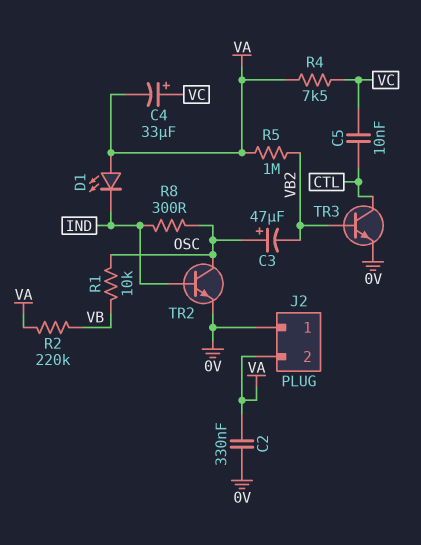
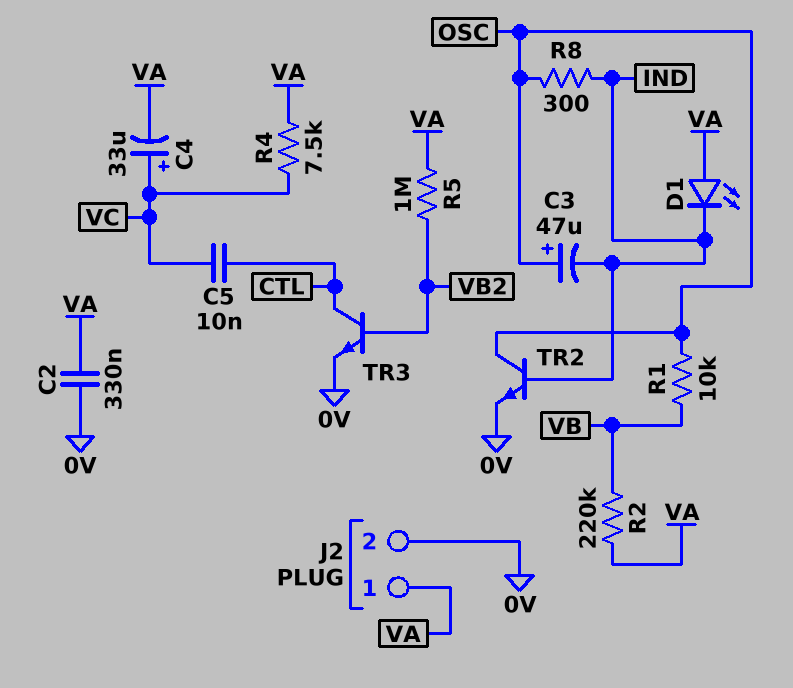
C3: 47uF (plus OSC, minus VB2) -> 47uF (plus OSC, minus IND)
J2 pin 1: 0V -> VA
J2 pin 2: VA -> 0V

